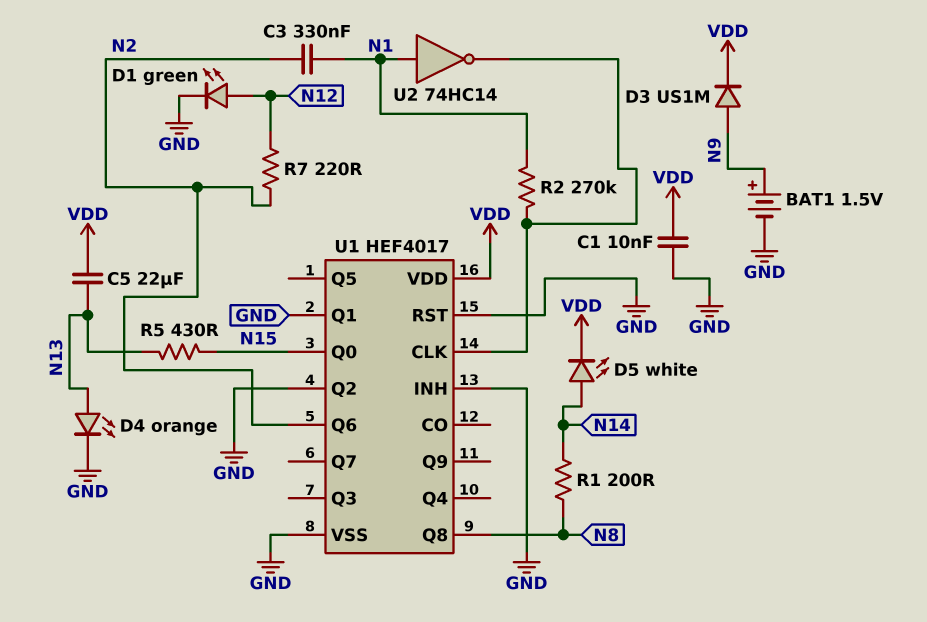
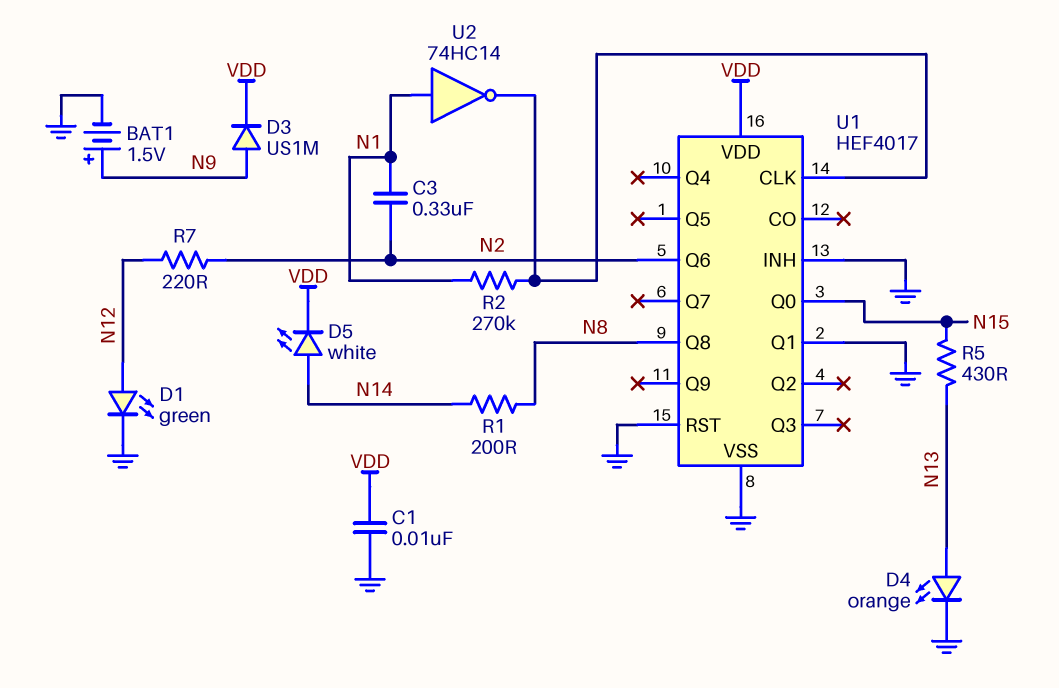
C5: 22uF (N13, VDD) -> none
U1 pin Q2: GND -> none

